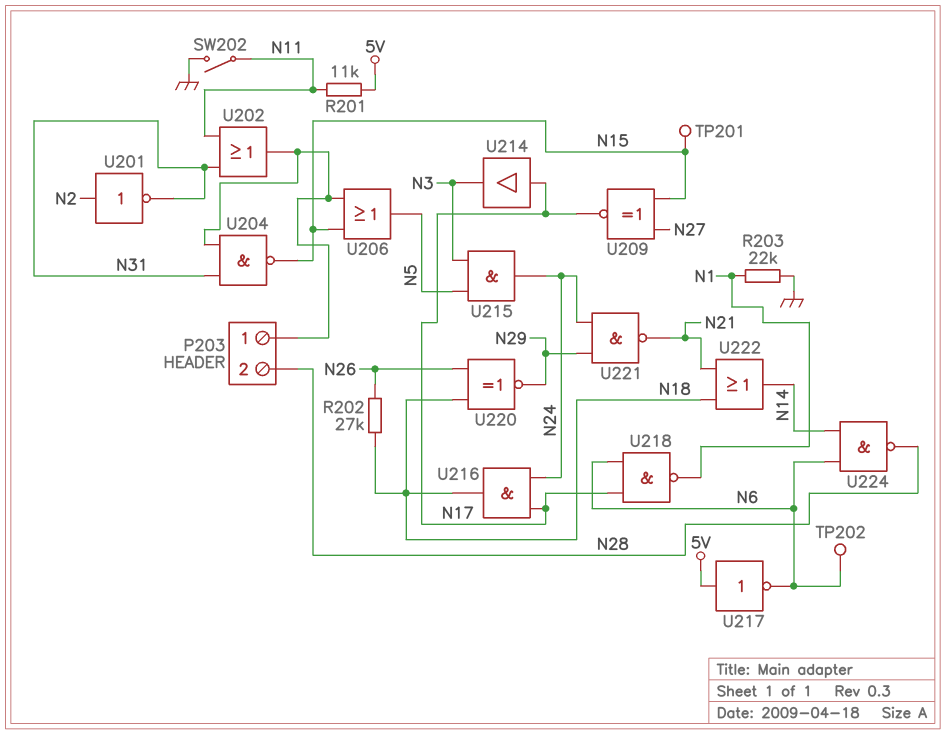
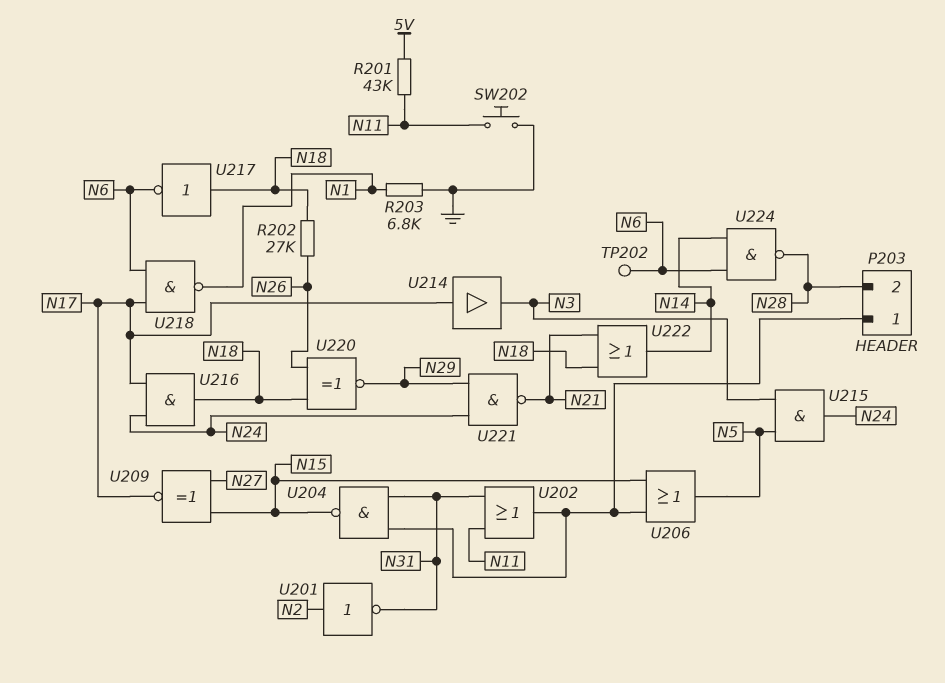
R201: 11k (5V, N11) -> 43k (5V, N11)
R203: 22k (GND, N1) -> 6.8k (GND, N1)
SW202: switch (GND, N11) -> button (GND, N11)
TP201: test point (N15) -> none
U217: NOT (in 5V, out N6) -> NOT (in N18, out N6)

